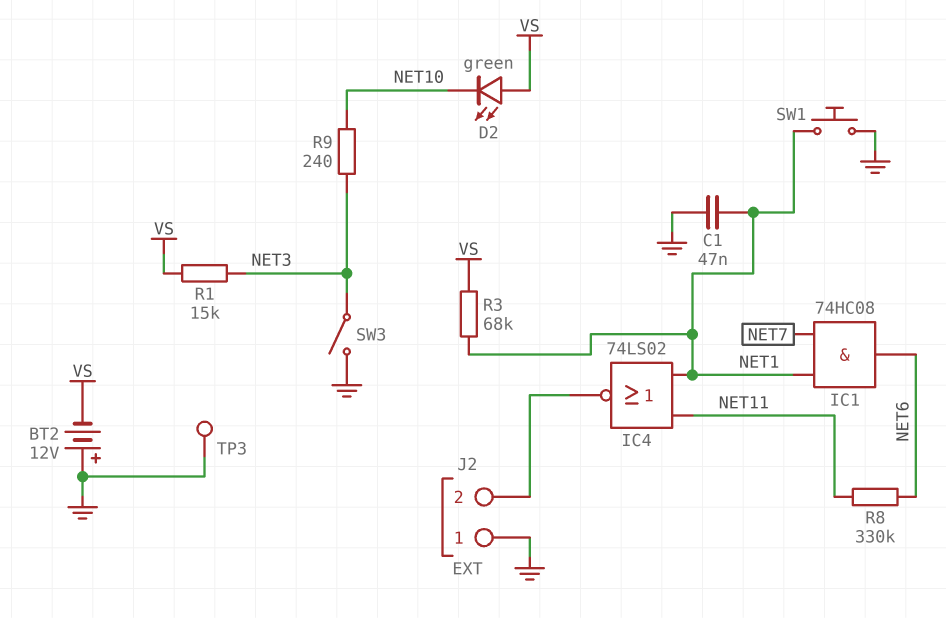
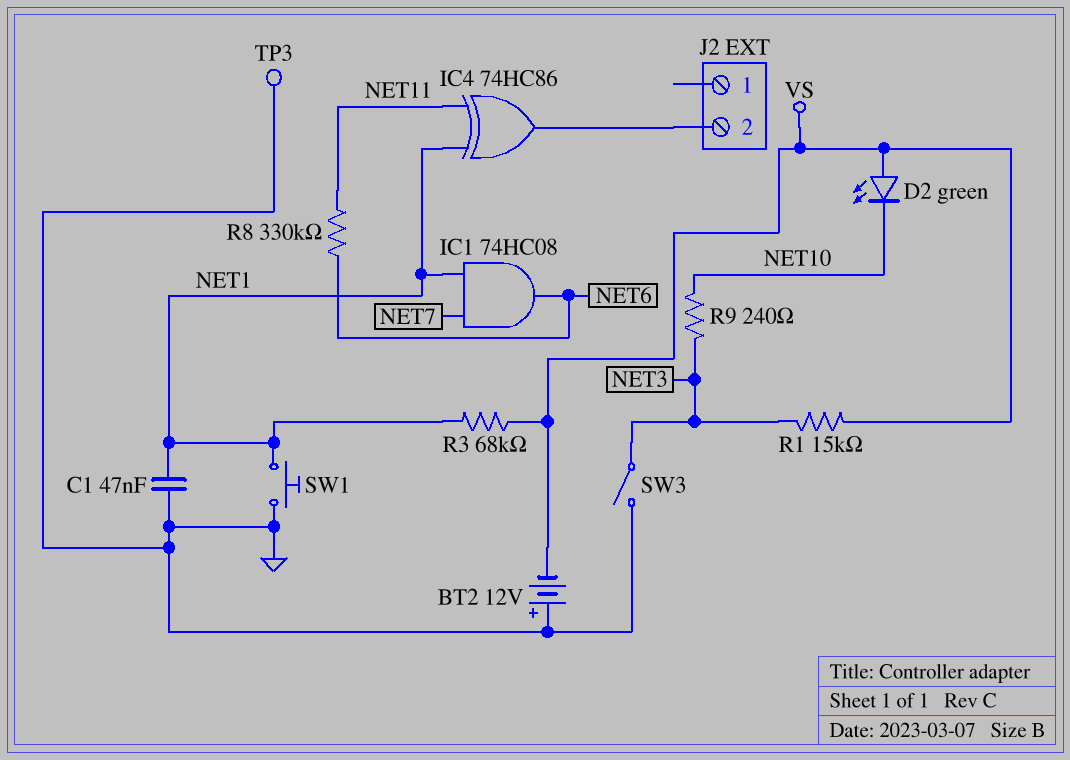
IC4: NOR 74LS02 (in NET1, in NET11, out J2/2) -> XOR 74HC86 (in NET1, in NET11, out J2/2)
J2 pin 1: GND -> none

